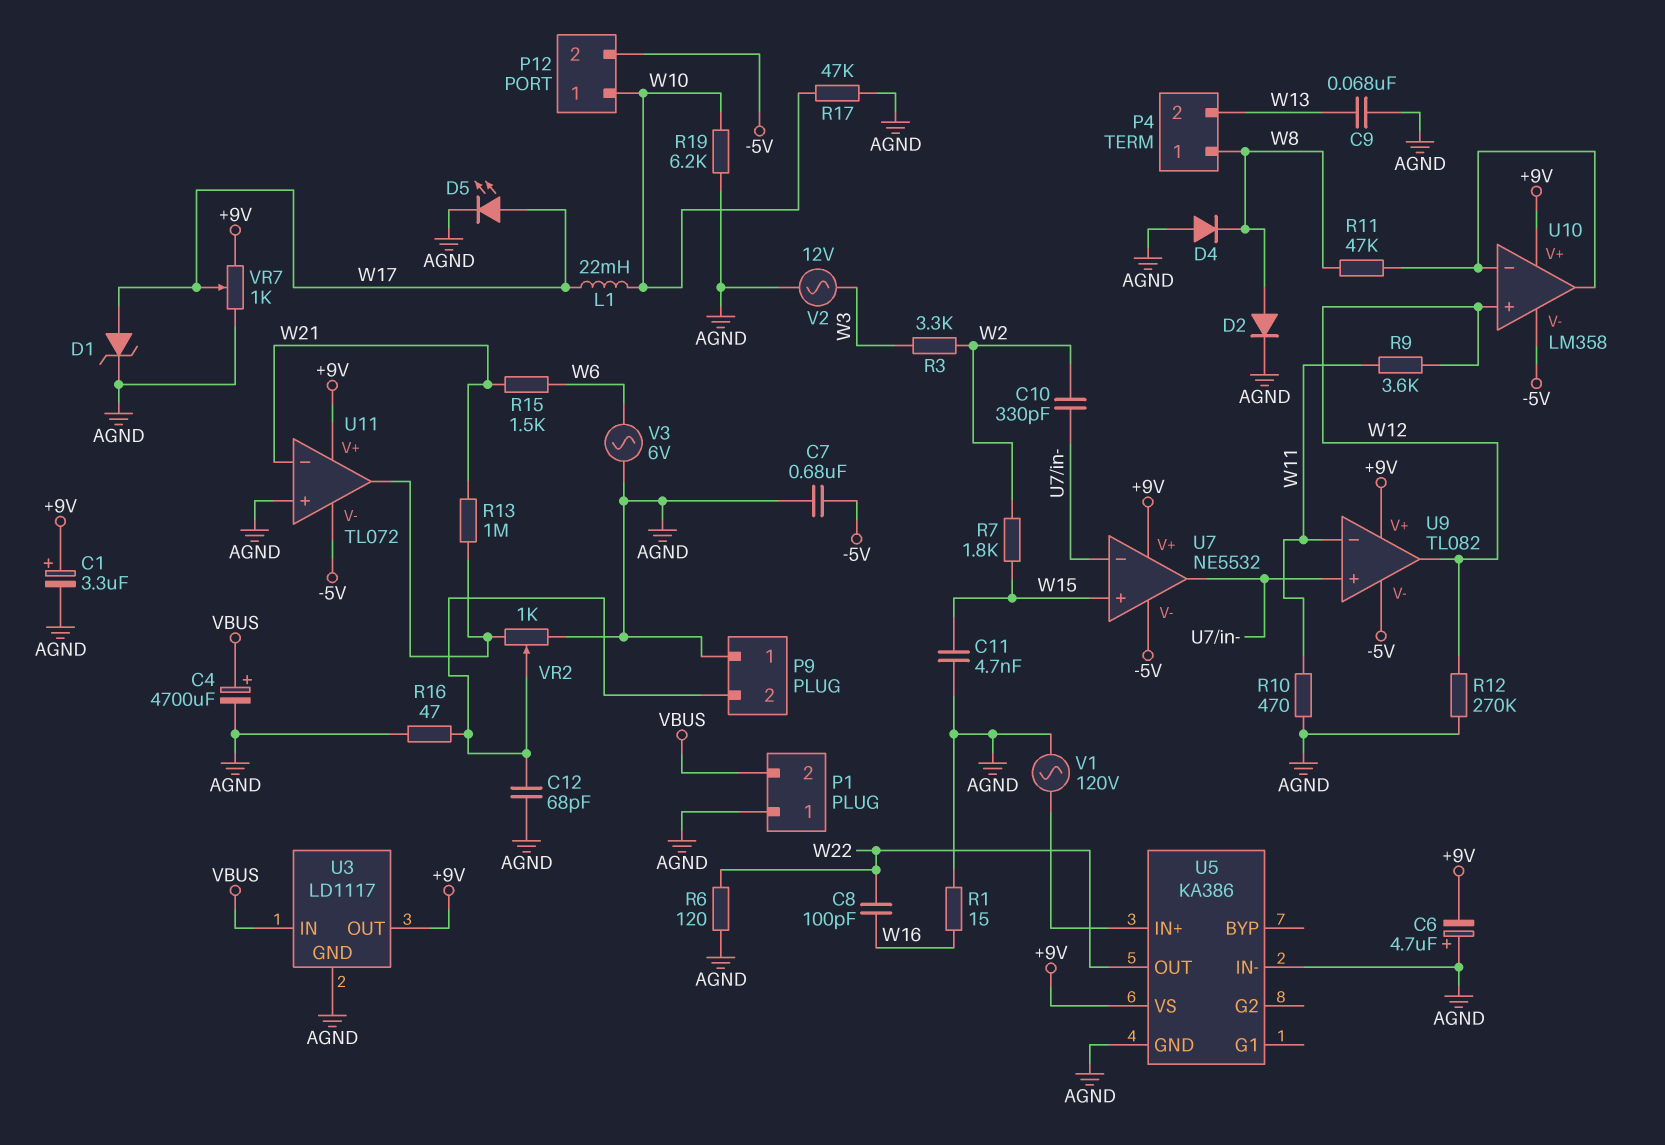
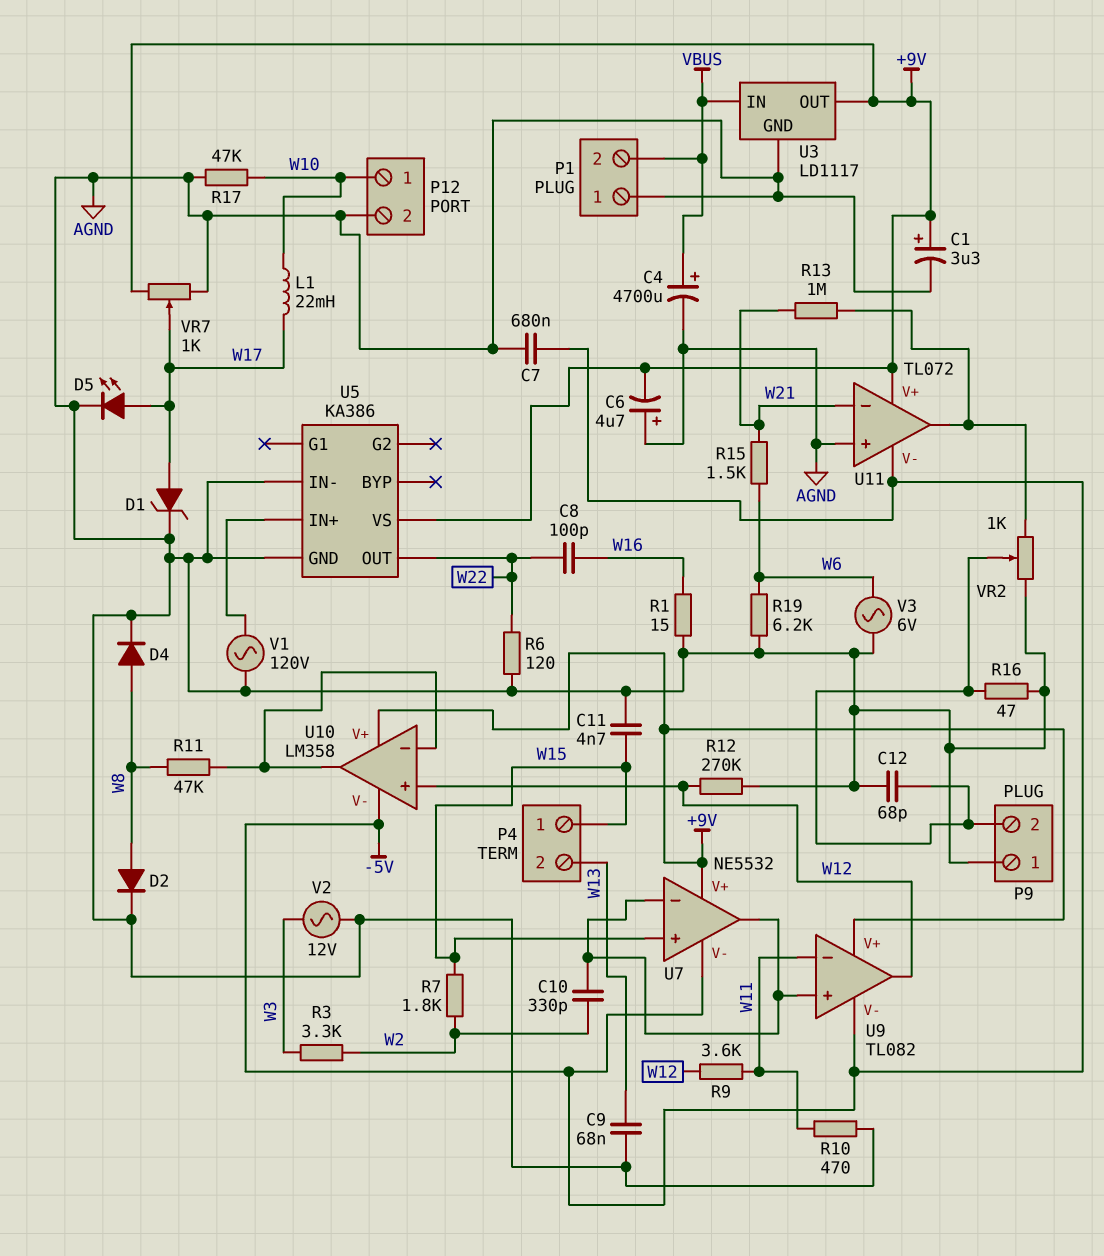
D4: diode (A AGND, K W8) -> diode (A W8, K AGND)
P4 pin 1: W8 -> W15
P12 pin 2: -5V -> AGND
R19: 6.2k (AGND, W10) -> 6.2k (AGND, W6)

